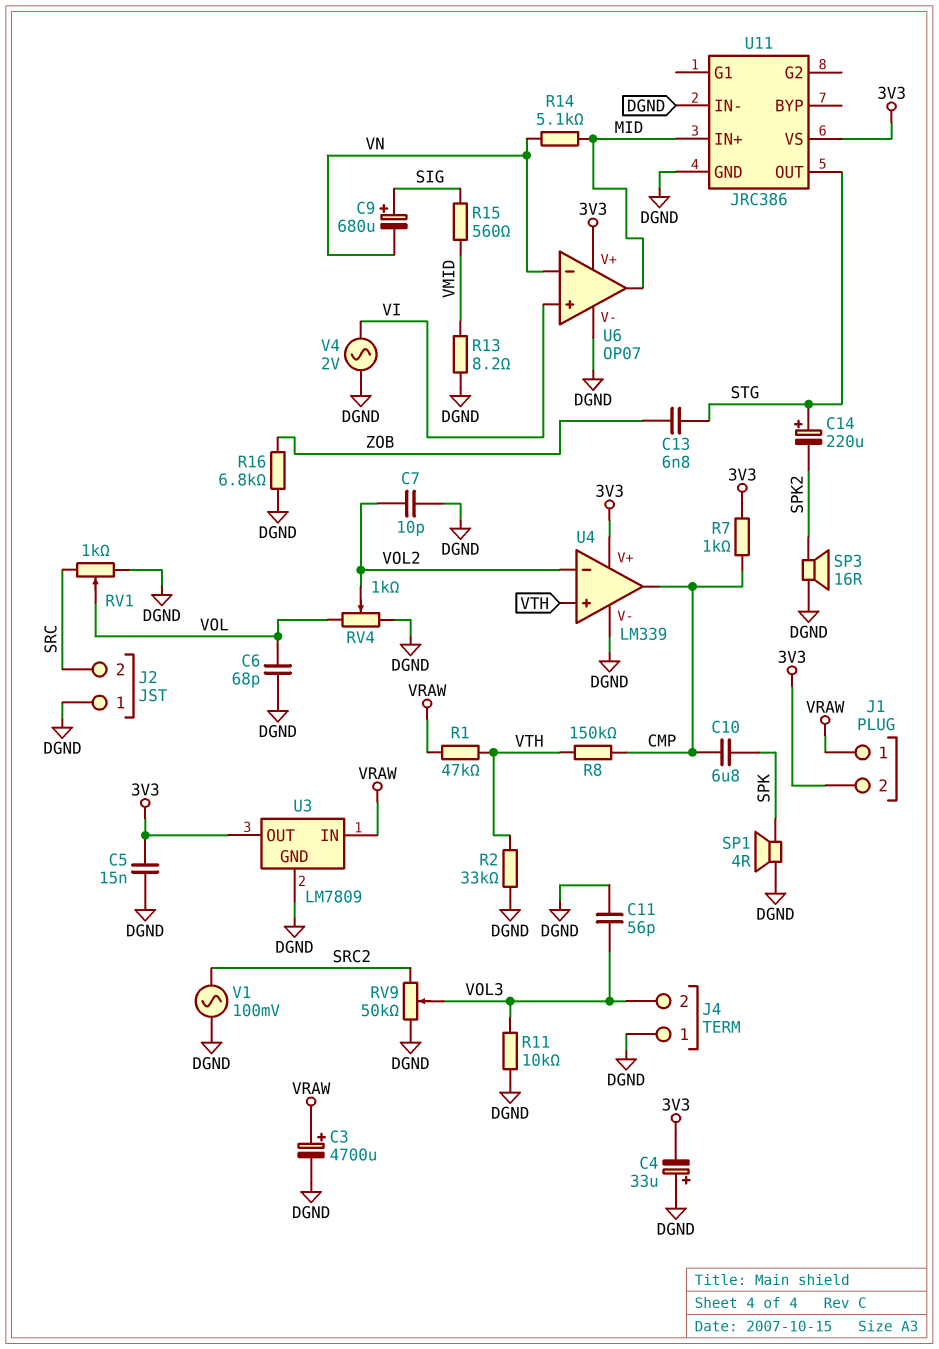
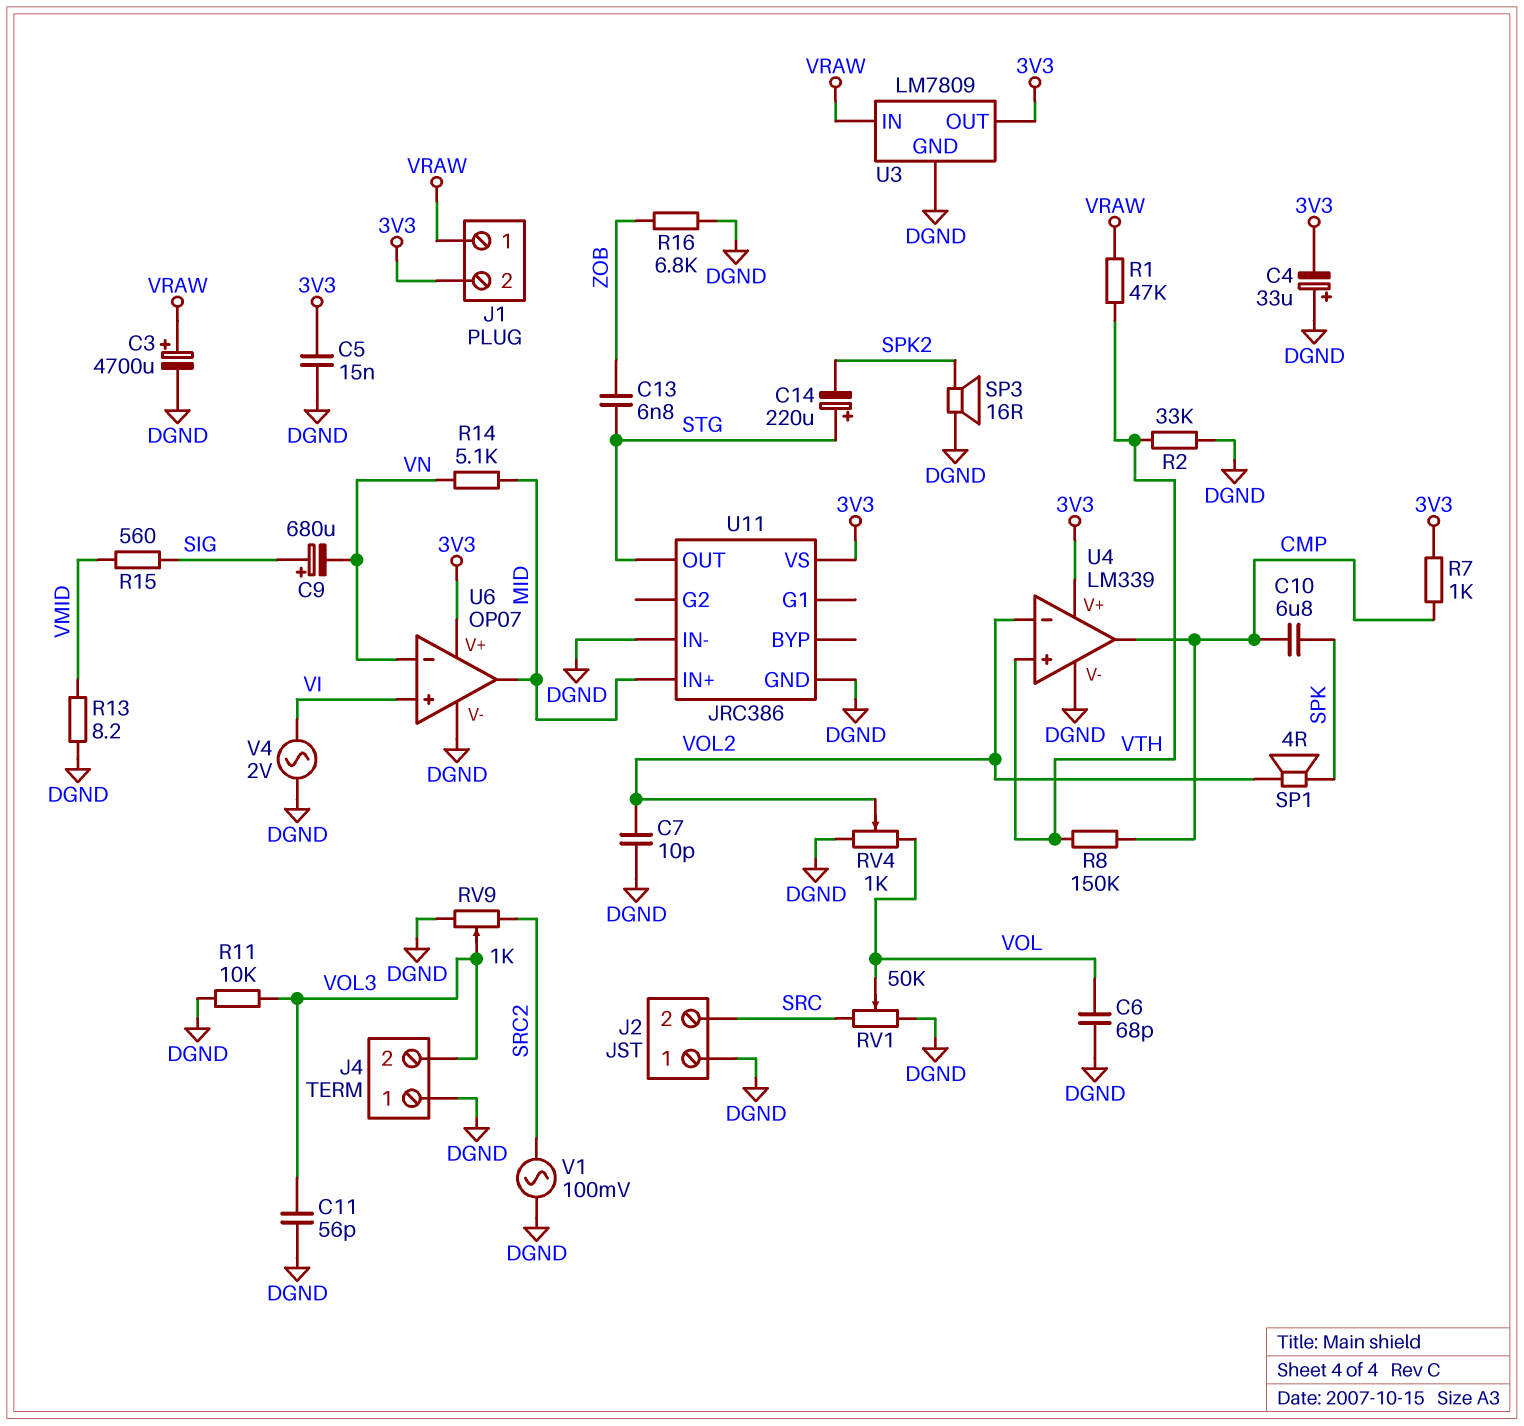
RV1: 1k (DGND, SRC, wiper VOL) -> 50k (DGND, SRC, wiper VOL)
RV9: 50k (DGND, SRC2, wiper VOL3) -> 1k (DGND, SRC2, wiper VOL3)
SP1: speaker 4R (DGND, SPK) -> speaker 4R (SPK, VOL2)

